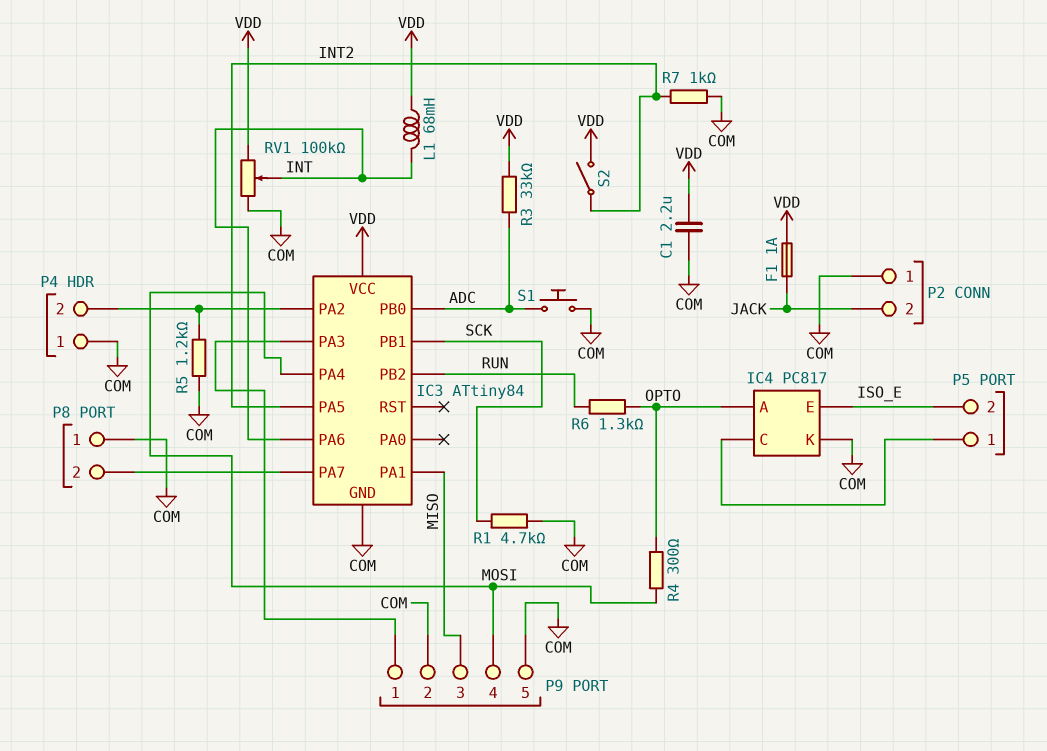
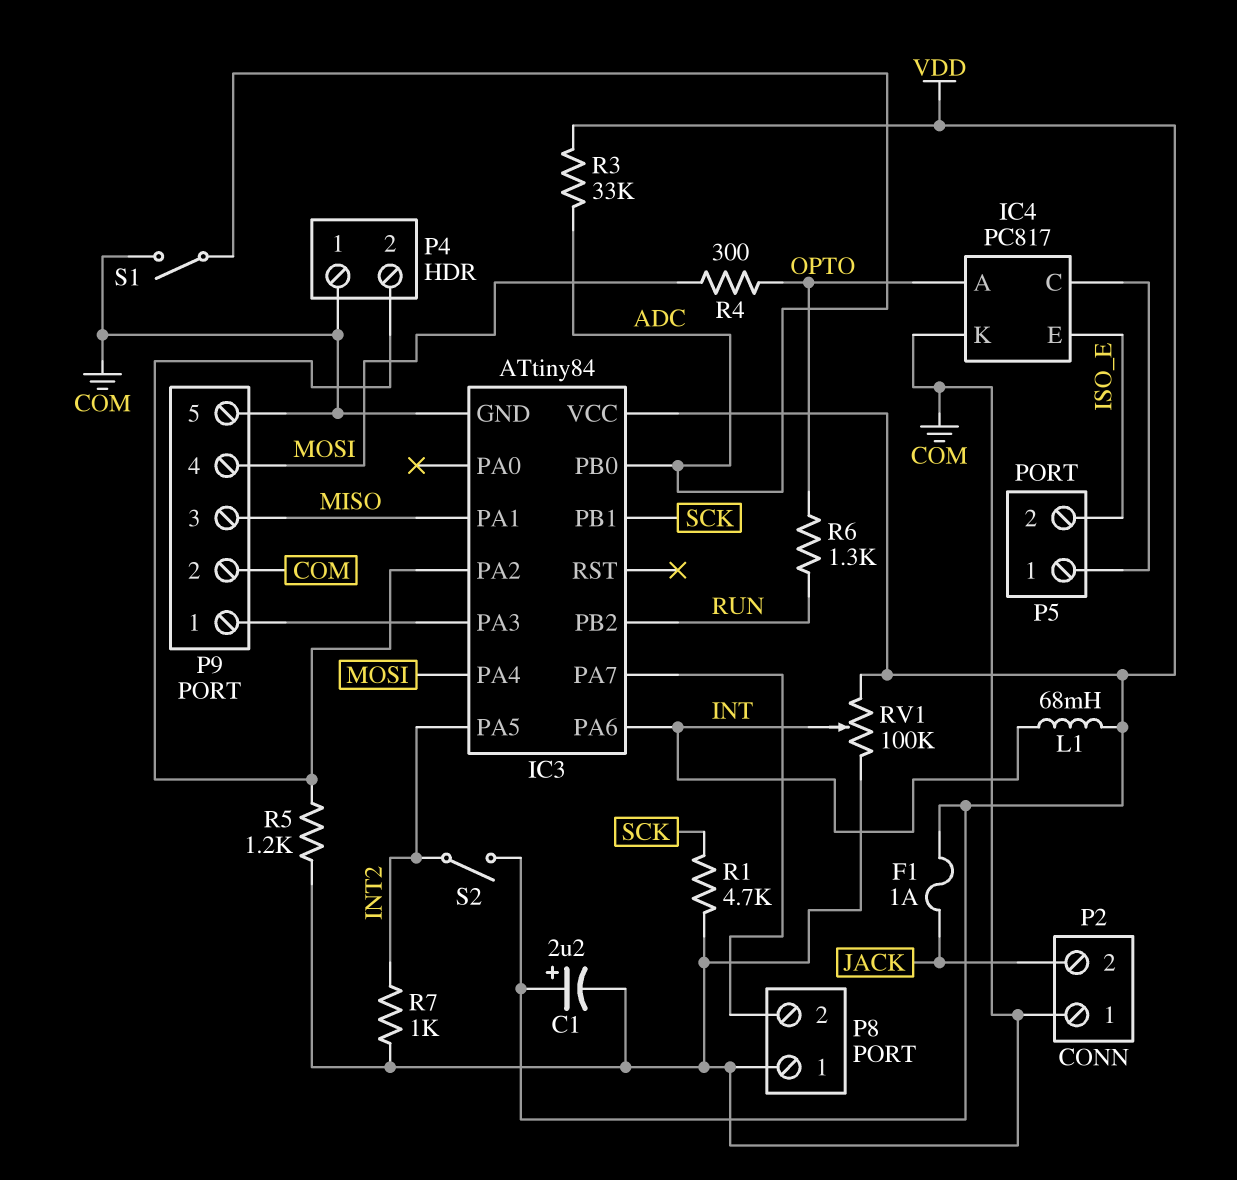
C1: 2.2uF (COM, VDD) -> 2.2uF (plus VDD, minus COM)
S1: button (ADC, COM) -> switch (ADC, COM)

